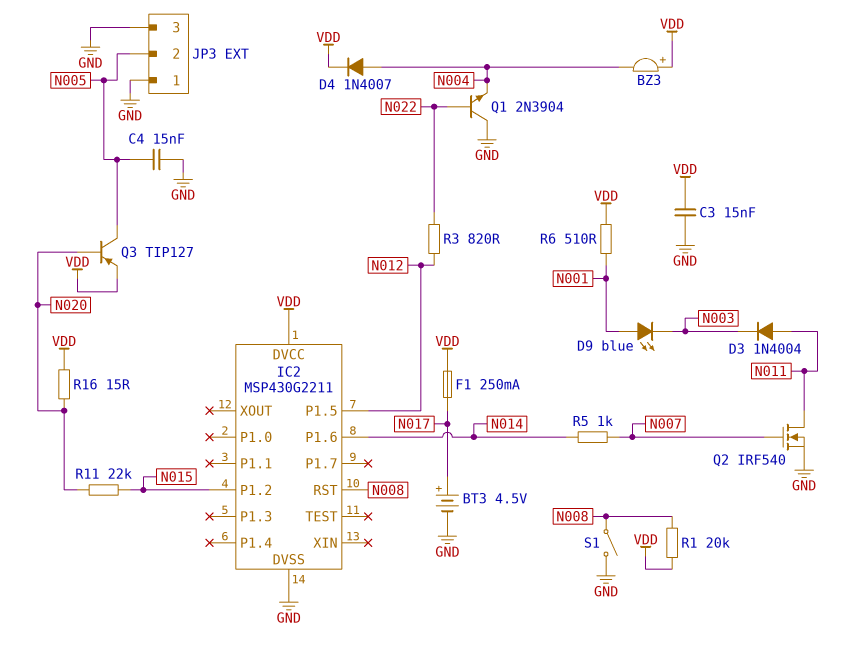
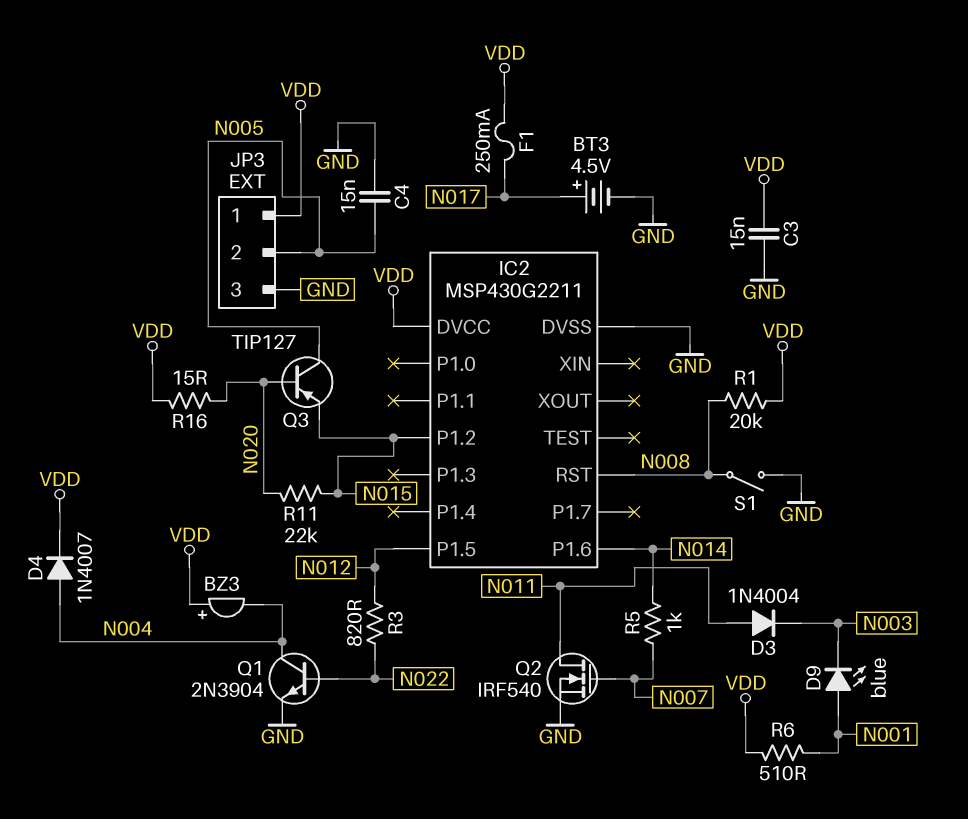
JP3 pin 1: GND -> VDD
Q1: NPN 2N3904 (B N022, C GND, E N004) -> NPN 2N3904 (B N022, C N004, E GND)
Q3: PNP TIP127 (B N020, C N005, E VDD) -> PNP TIP127 (B N020, C N005, E N015)

